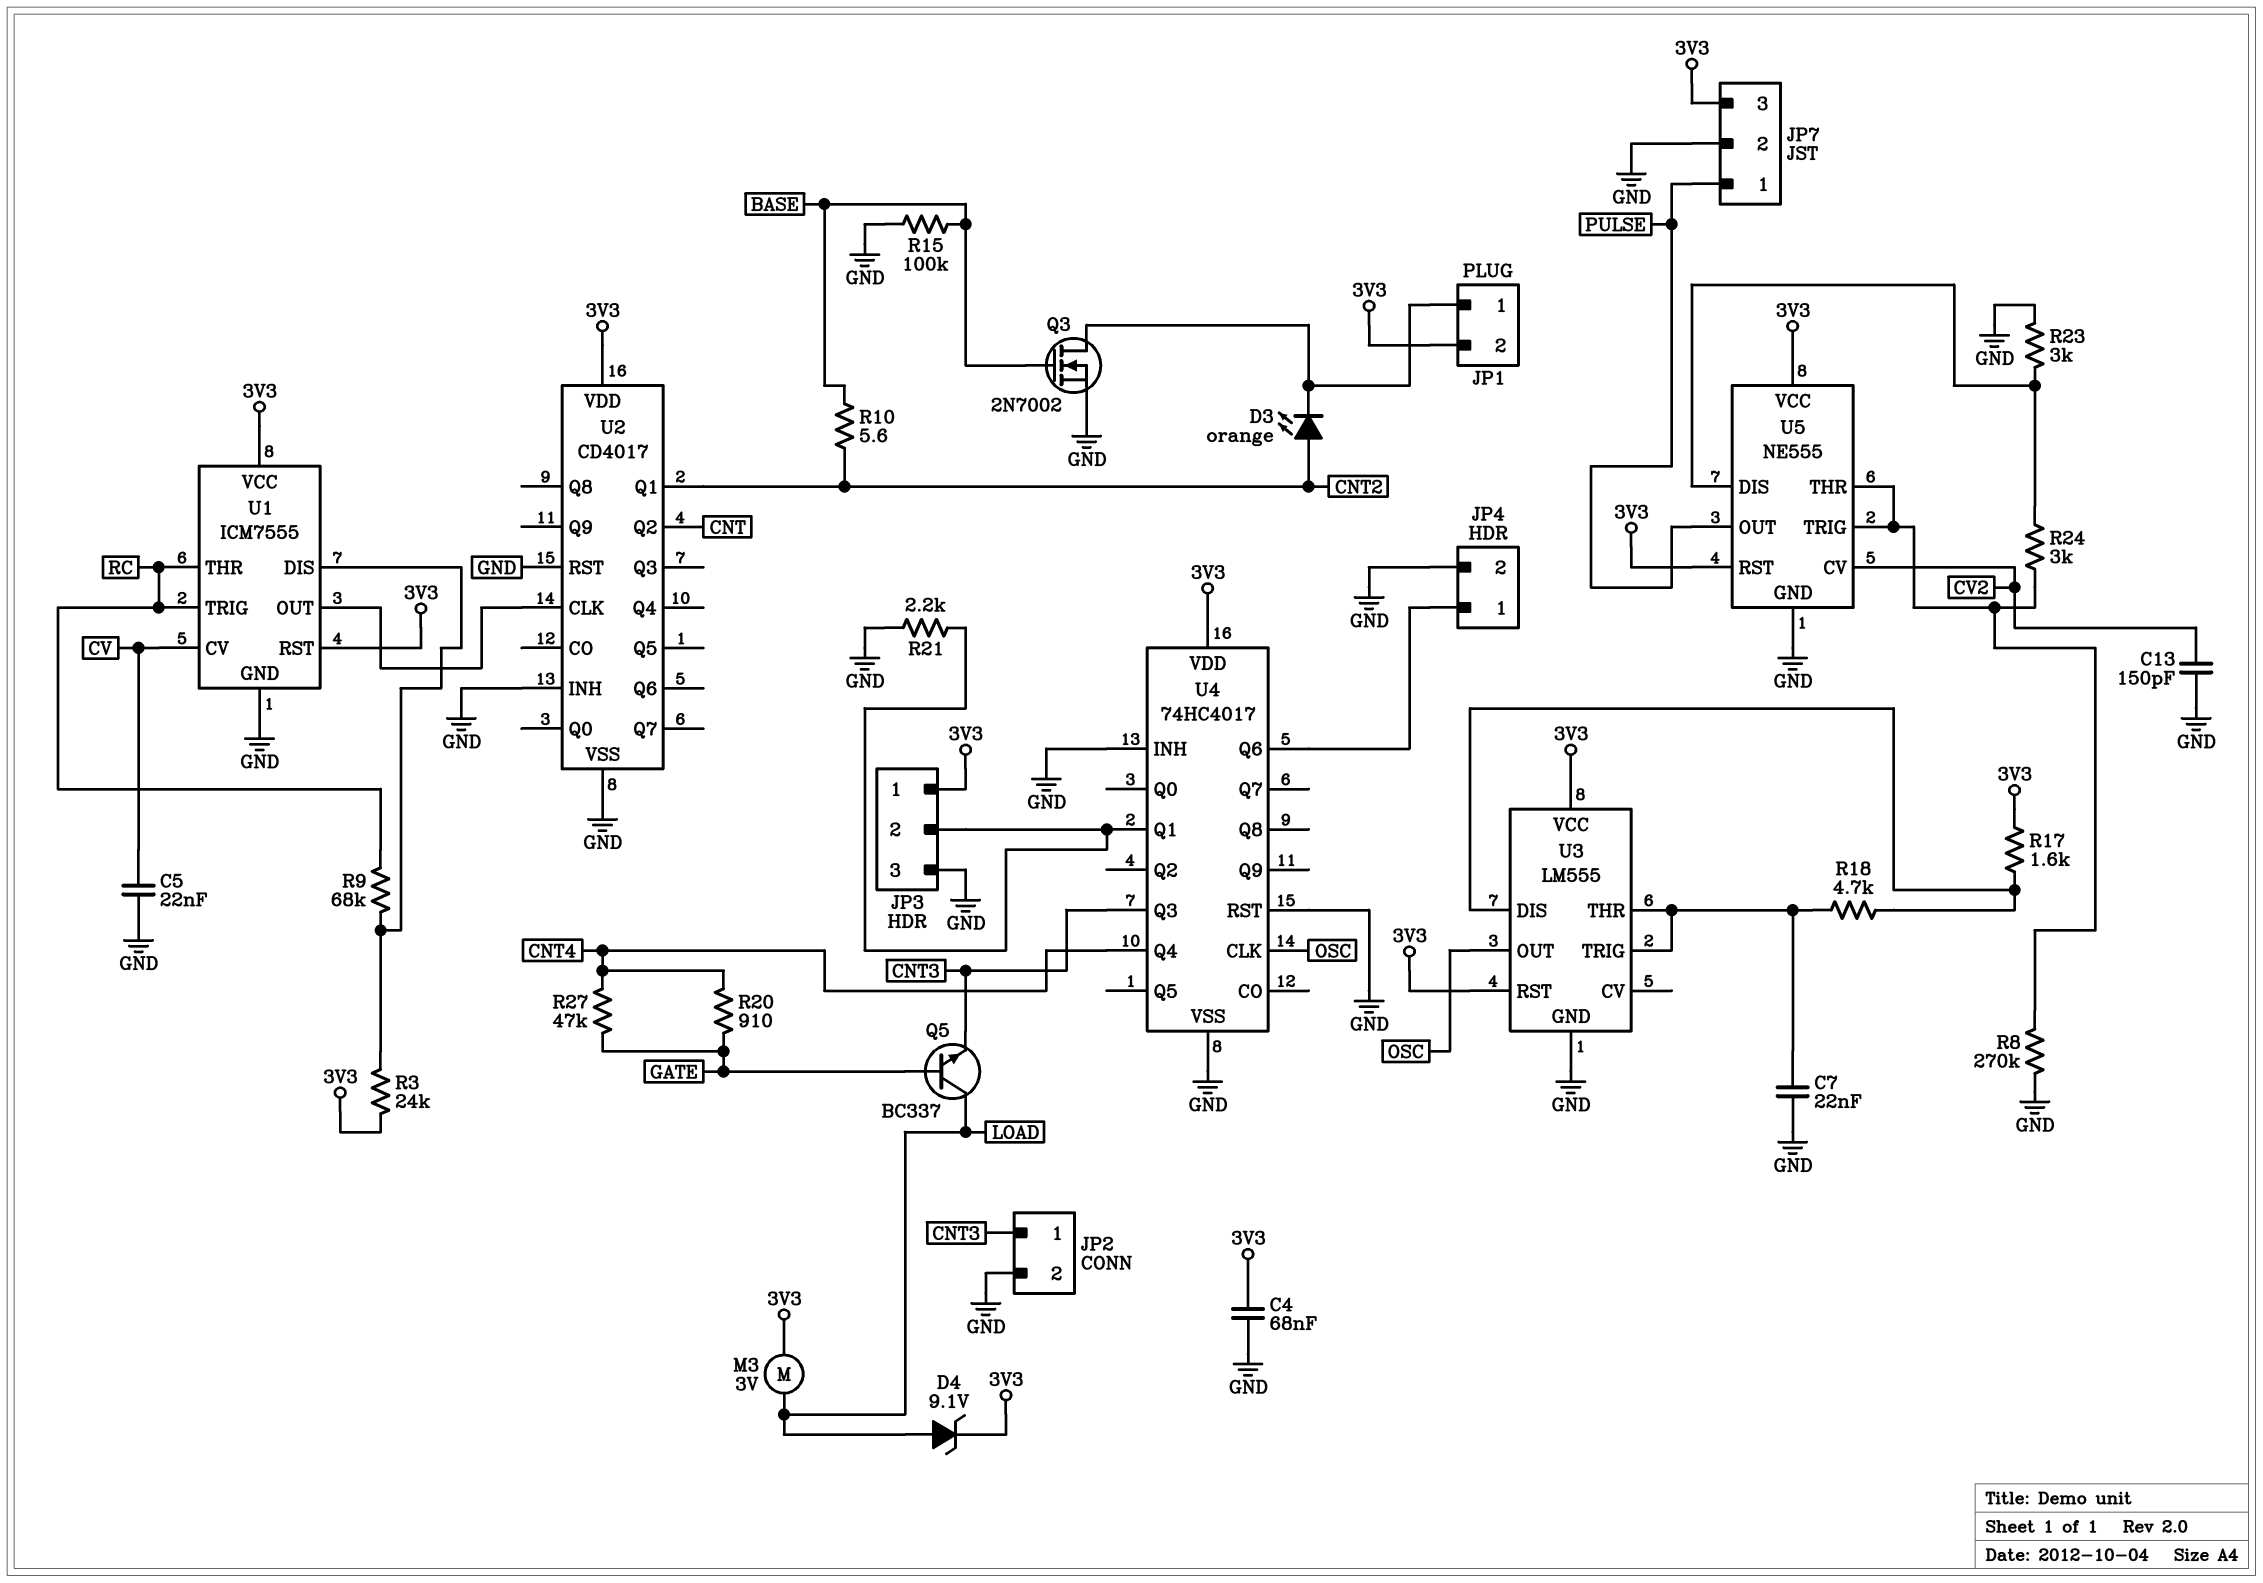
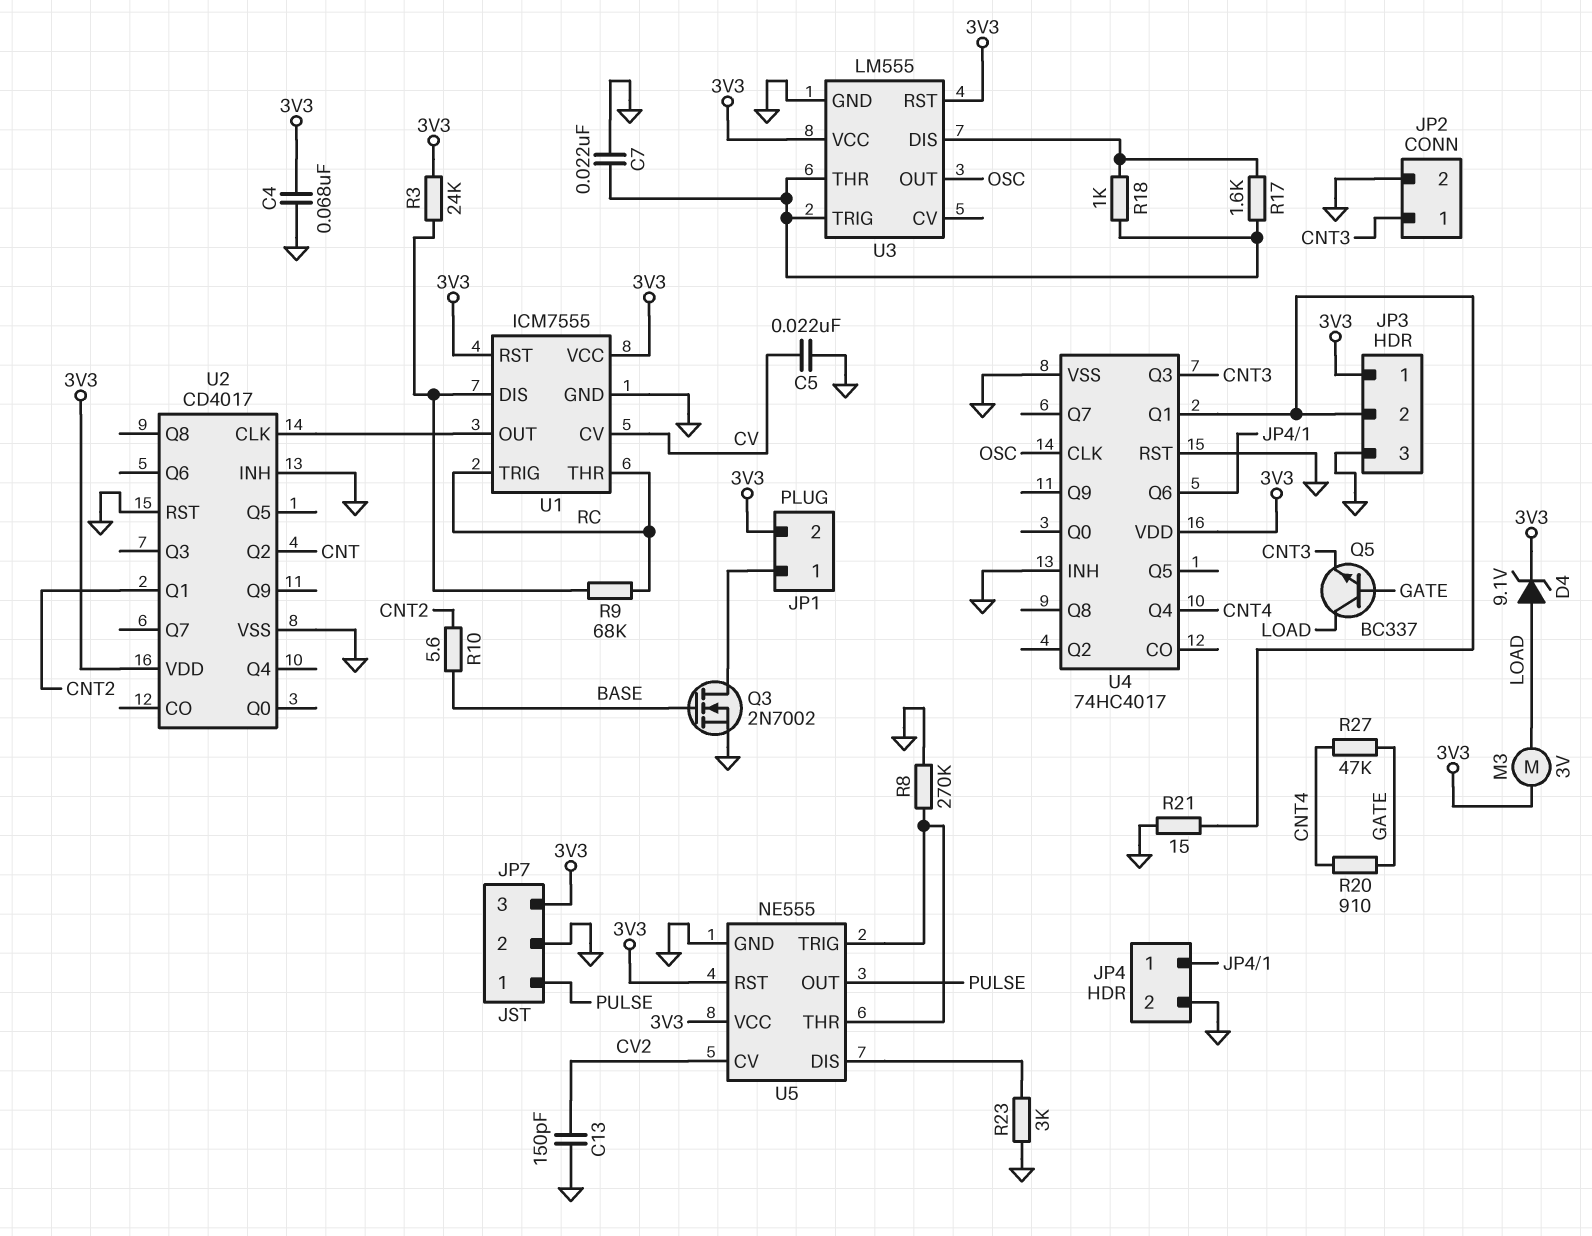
D3: LED orange (A CNT2, K JP1/1) -> none
R15: 100k (BASE, GND) -> none
R17: 1.6k (3V3, U3/DIS) -> 1.6k (U3/DIS, U3/THR)
R18: 4.7k (U3/DIS, U3/THR) -> 1k (U3/DIS, U3/THR)
R21: 2.2k (GND, JP3/2) -> 15 (GND, JP3/2)
R24: 3k (U5/DIS, U5/THR) -> none

